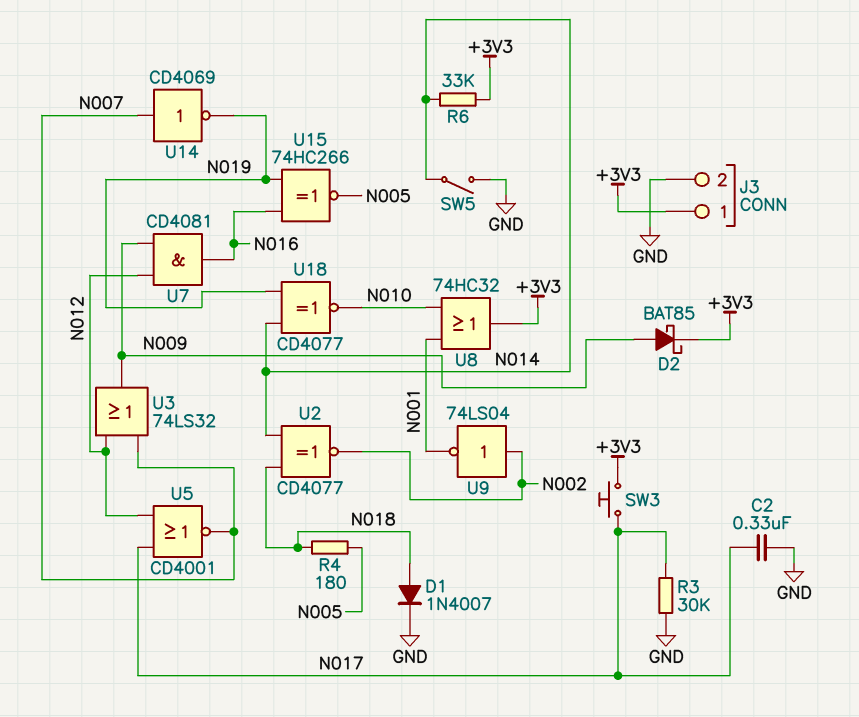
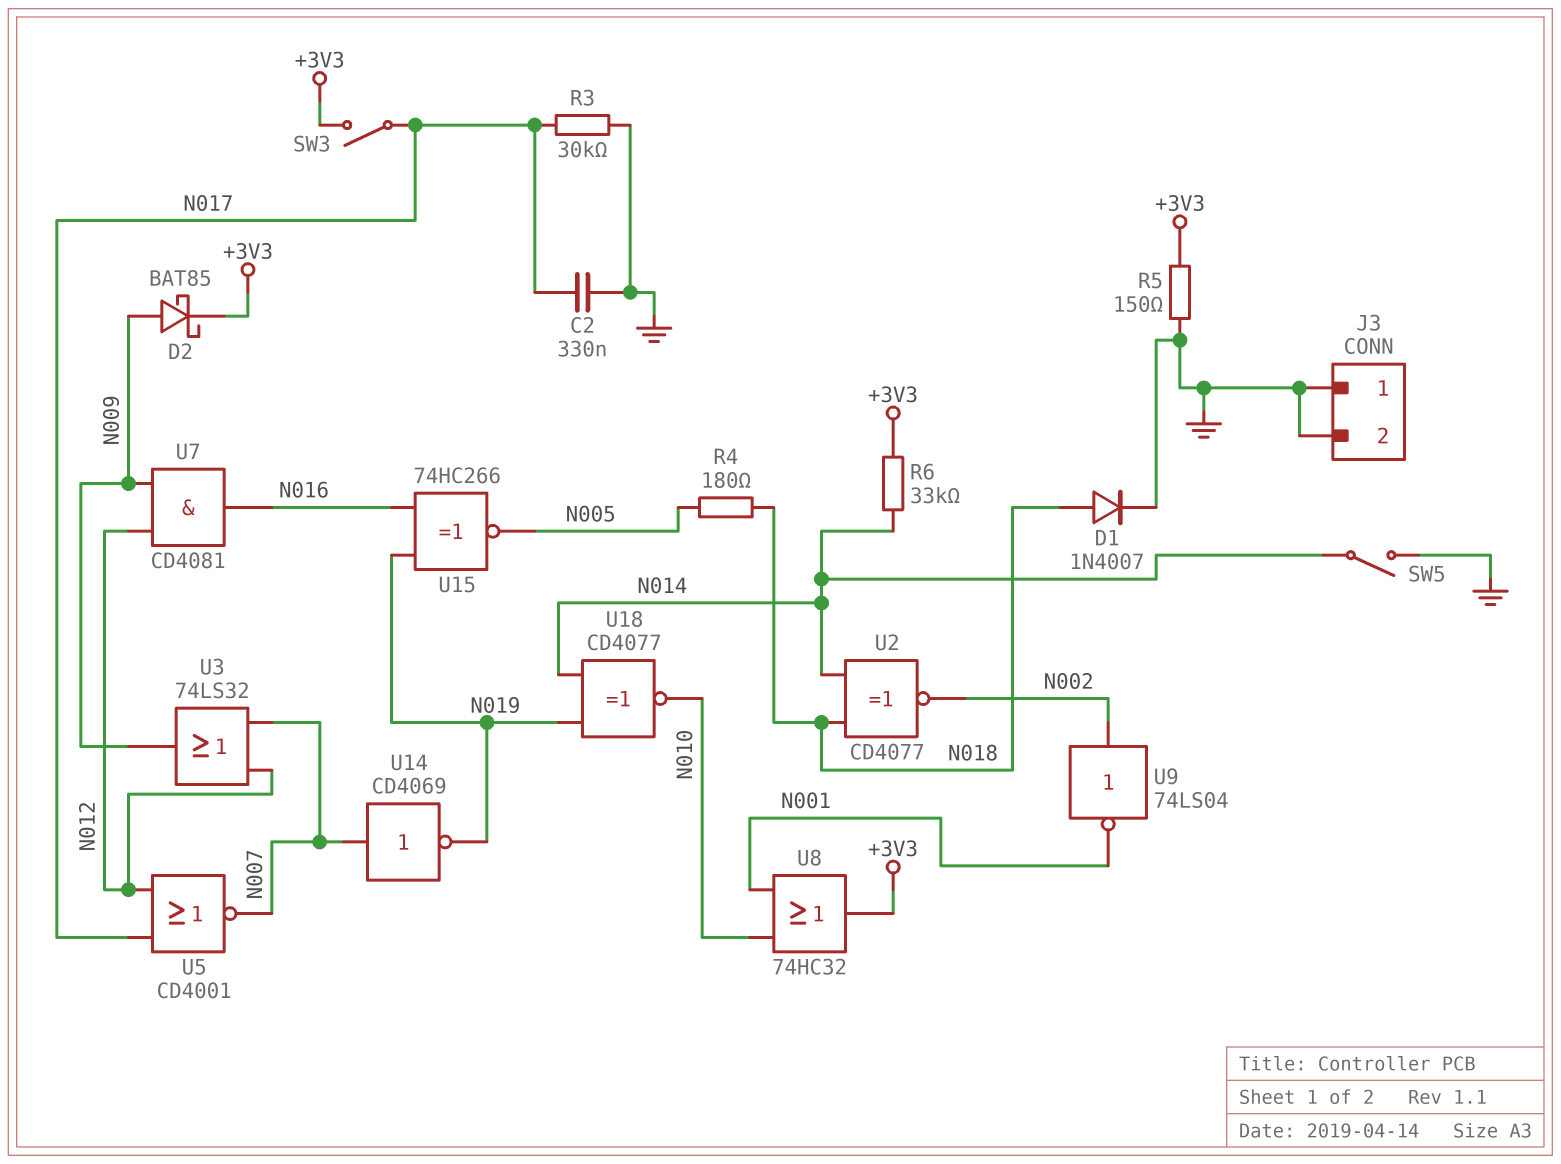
J3 pin 1: +3V3 -> GND
R5: none -> 150 (+3V3, GND)
SW3: button (+3V3, N017) -> switch (+3V3, N017)

